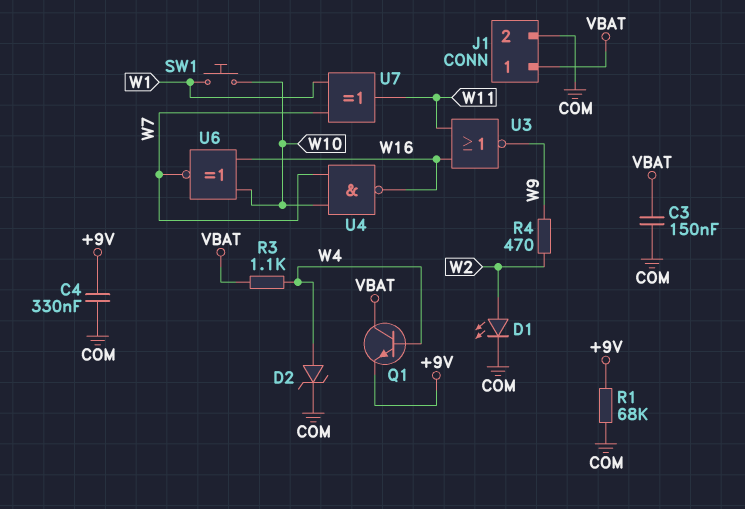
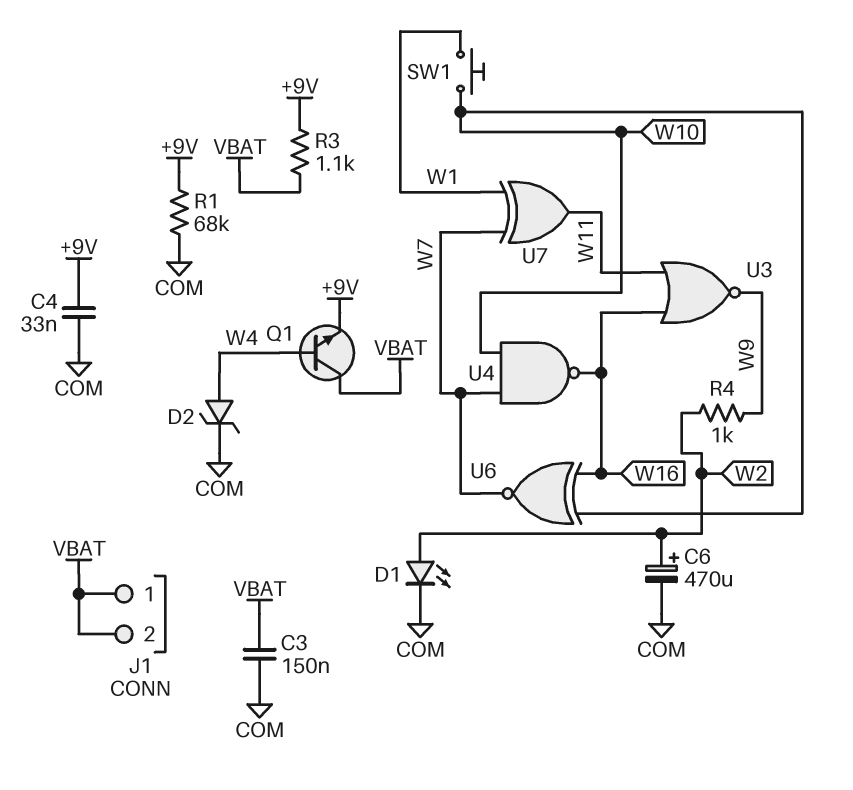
C4: 330nF (+9V, COM) -> 33nF (+9V, COM)
C6: none -> 470uF (plus W2, minus COM)
J1 pin 2: COM -> VBAT
R3: 1.1k (VBAT, W4) -> 1.1k (+9V, VBAT)
R4: 470 (W2, W9) -> 1k (W2, W9)

